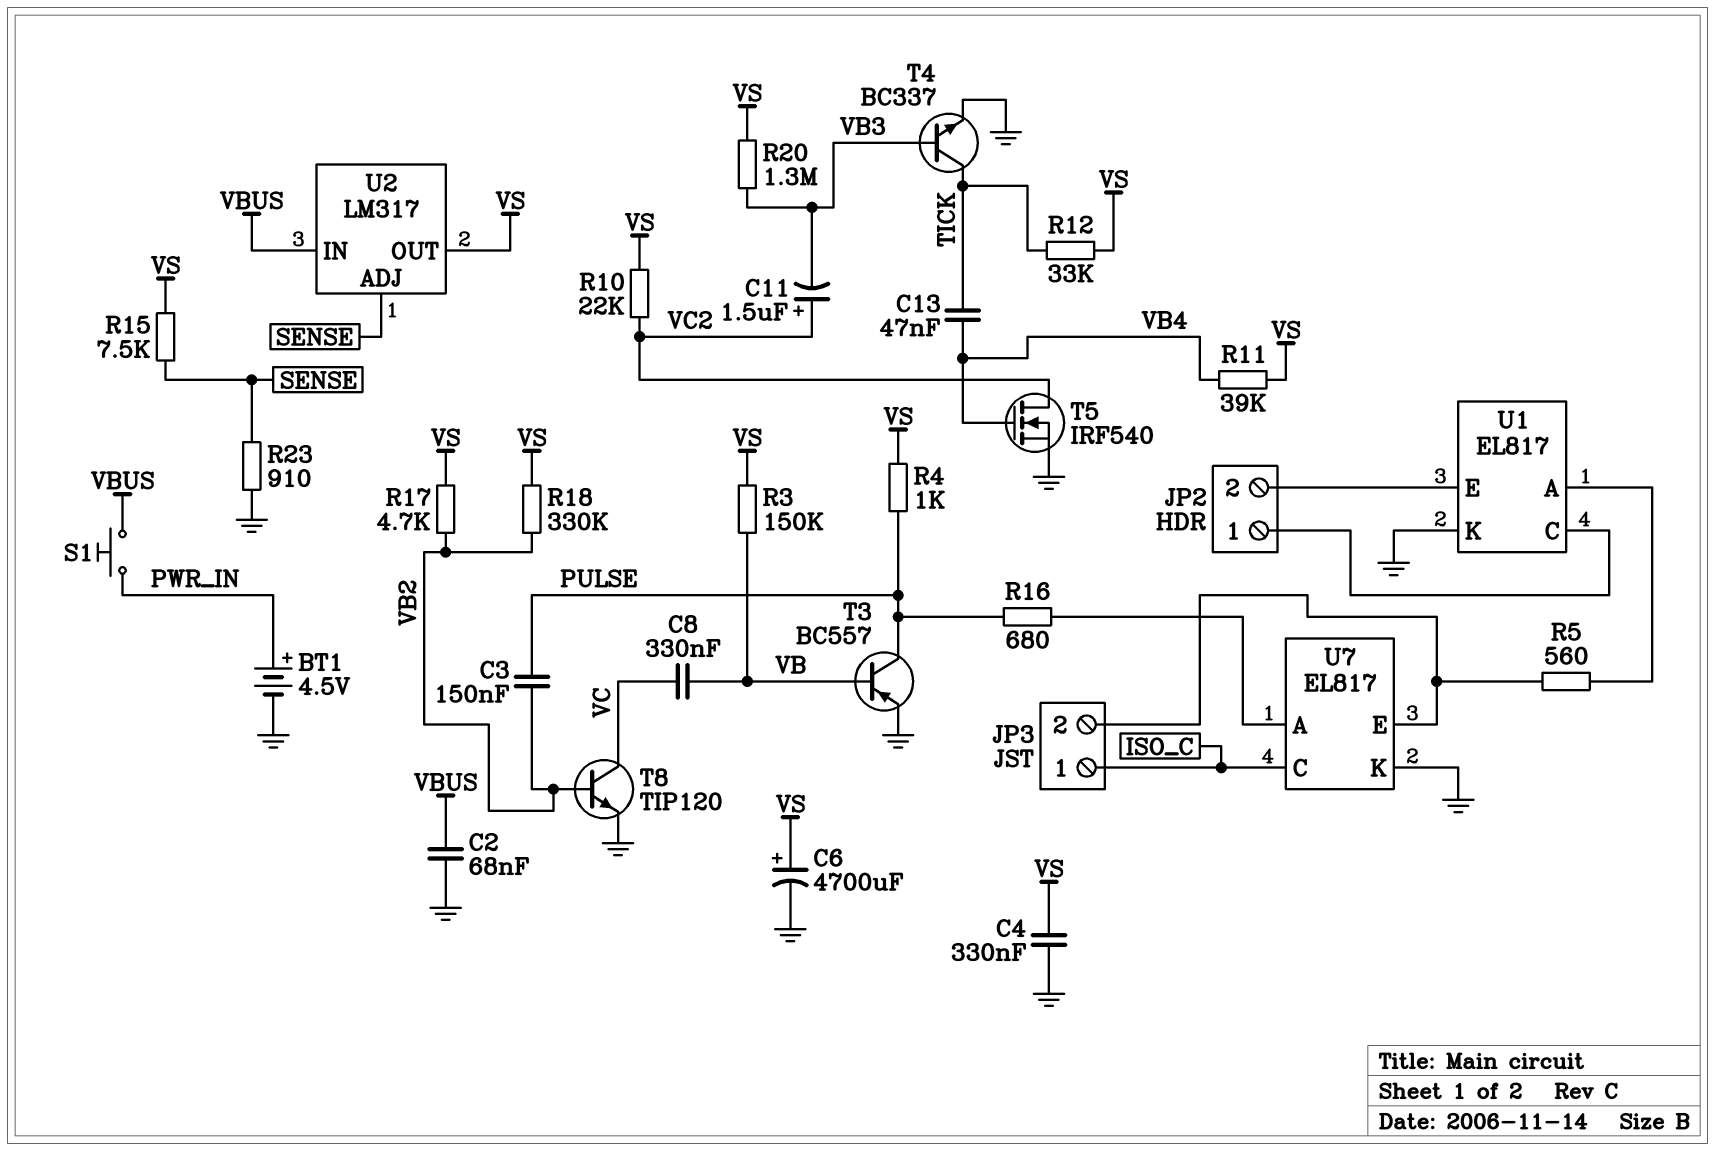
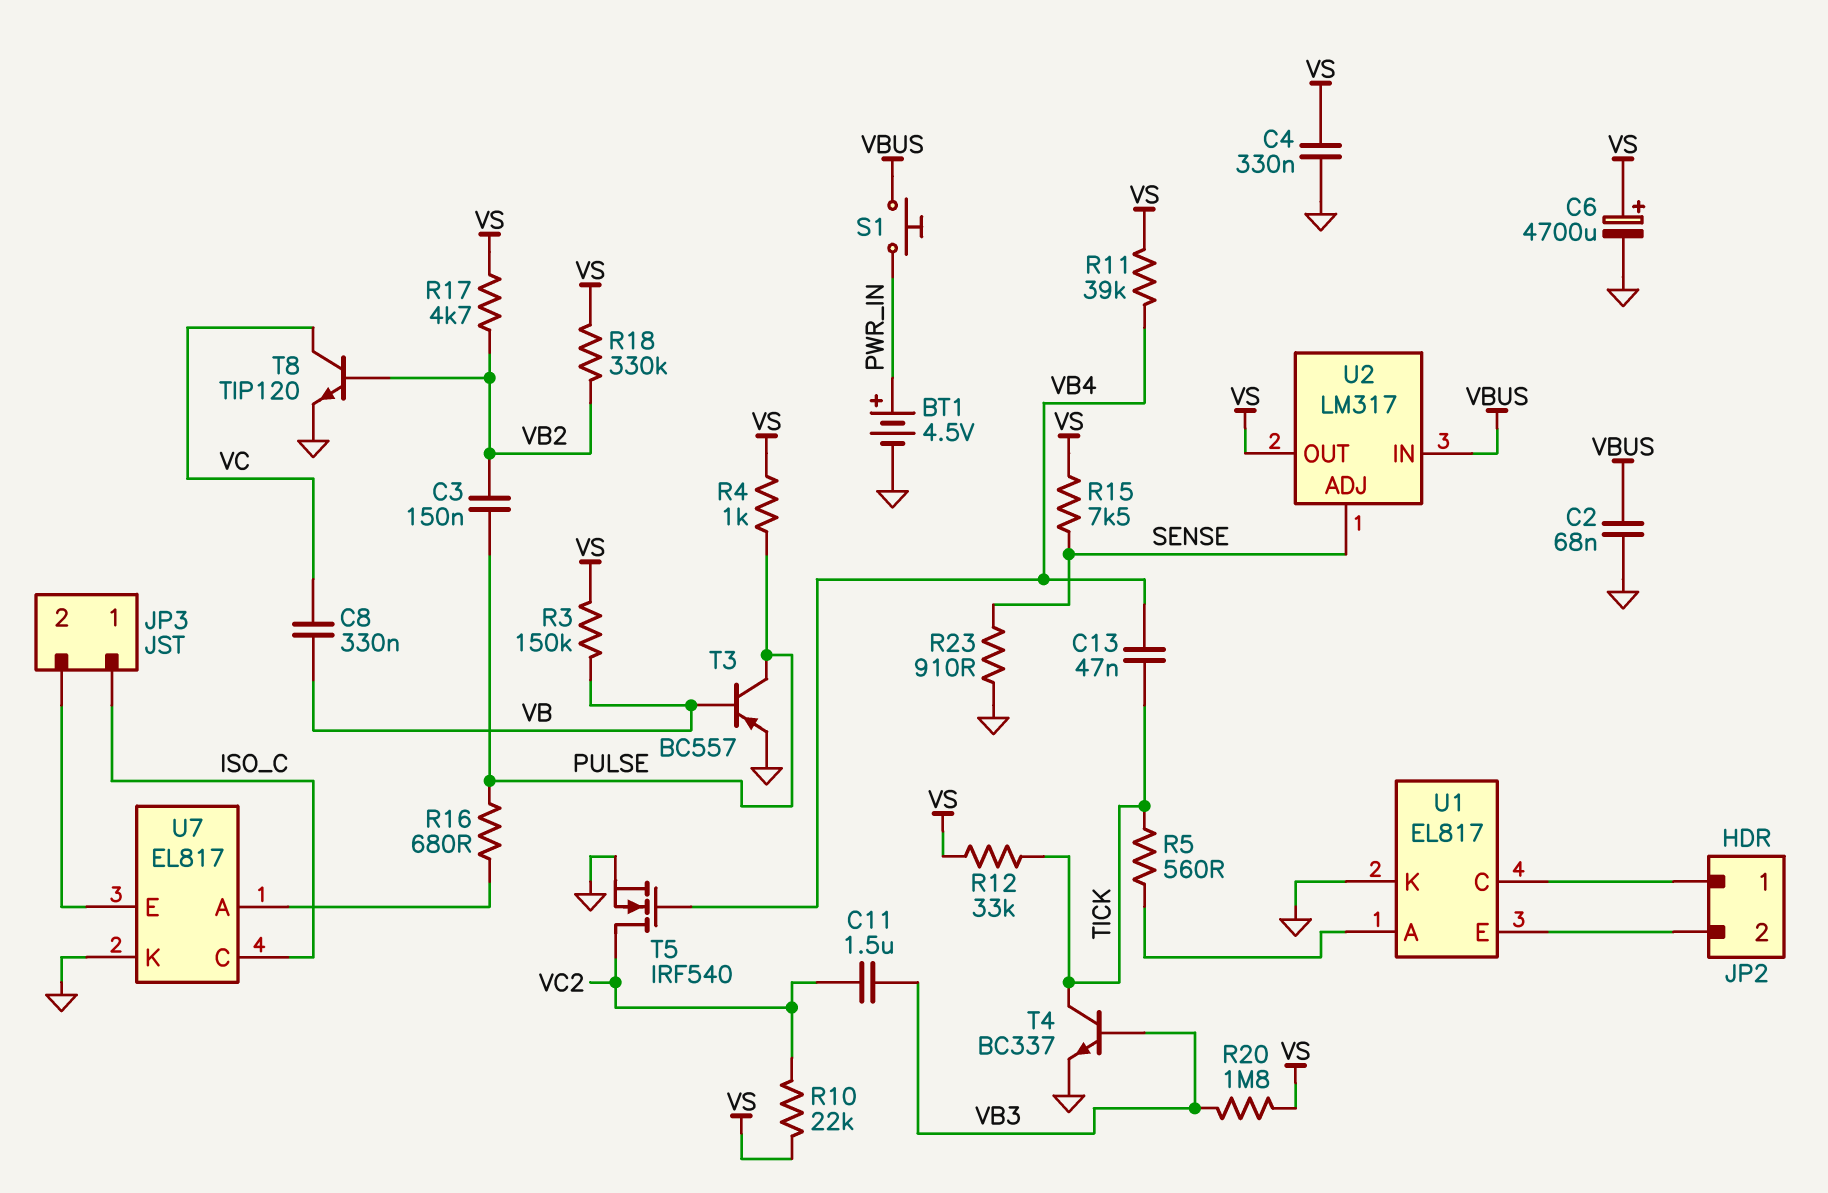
C11: 1.5uF (plus VC2, minus VB3) -> 1.5uF (VB3, VC2)
R5: 560 (JP3/2, U1/A) -> 560 (TICK, U1/A)
R20: 1.3M (VB3, VS) -> 1.8M (VB3, VS)

